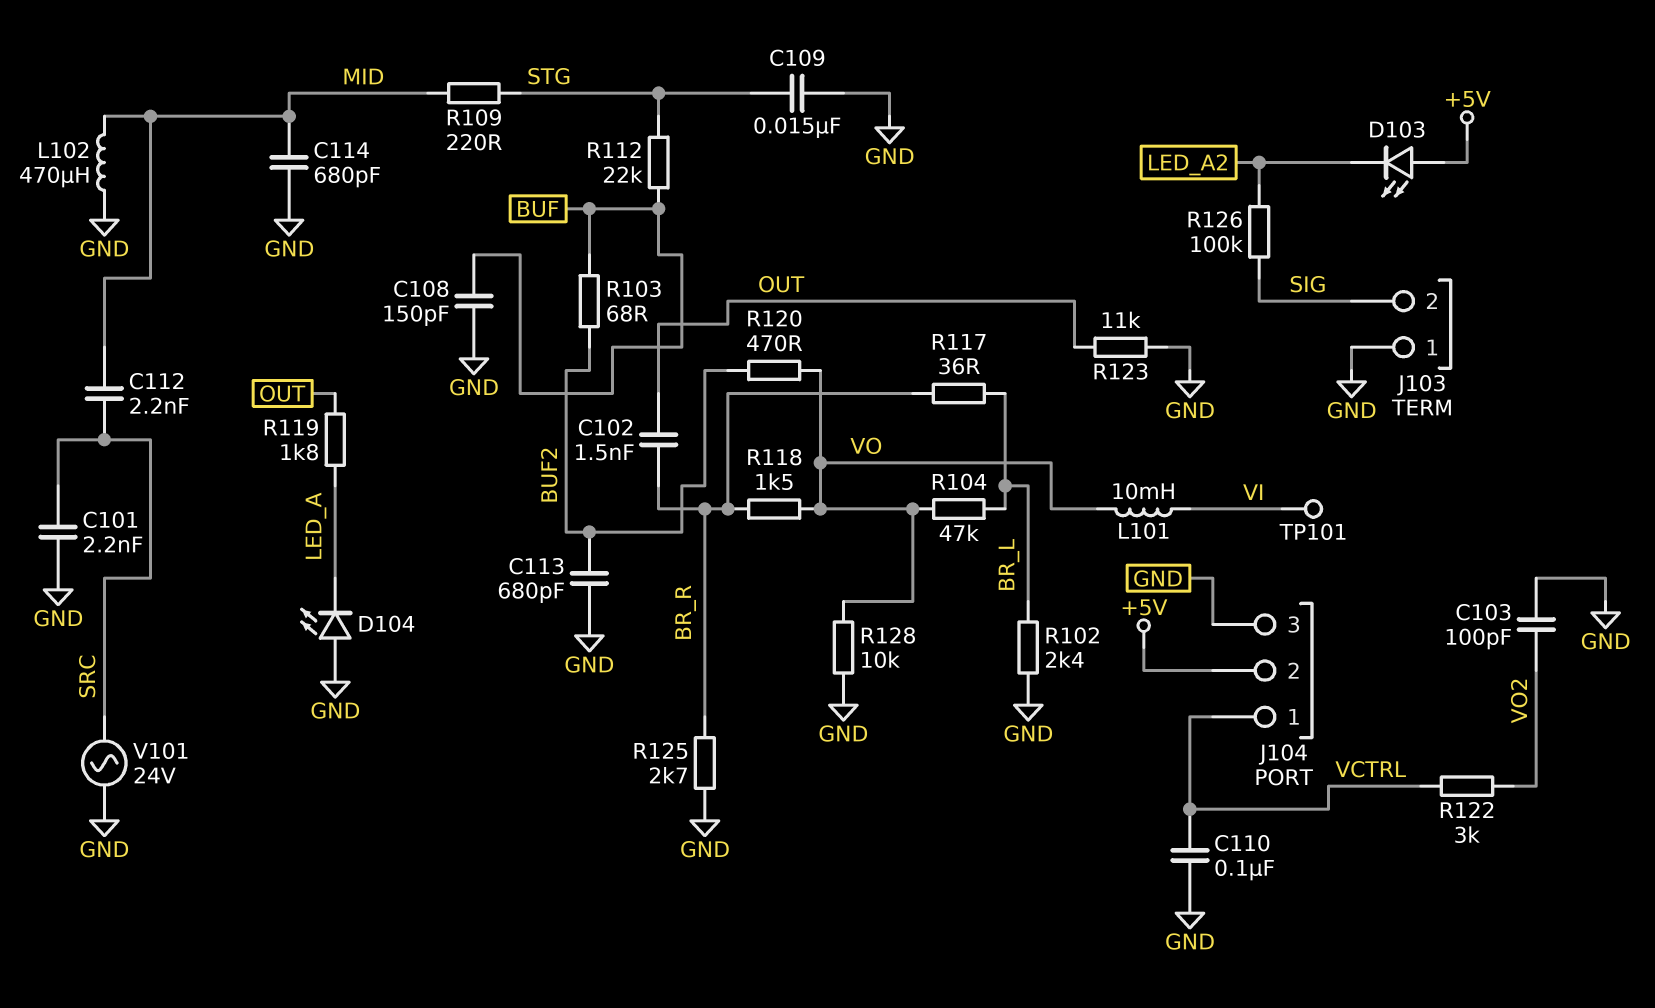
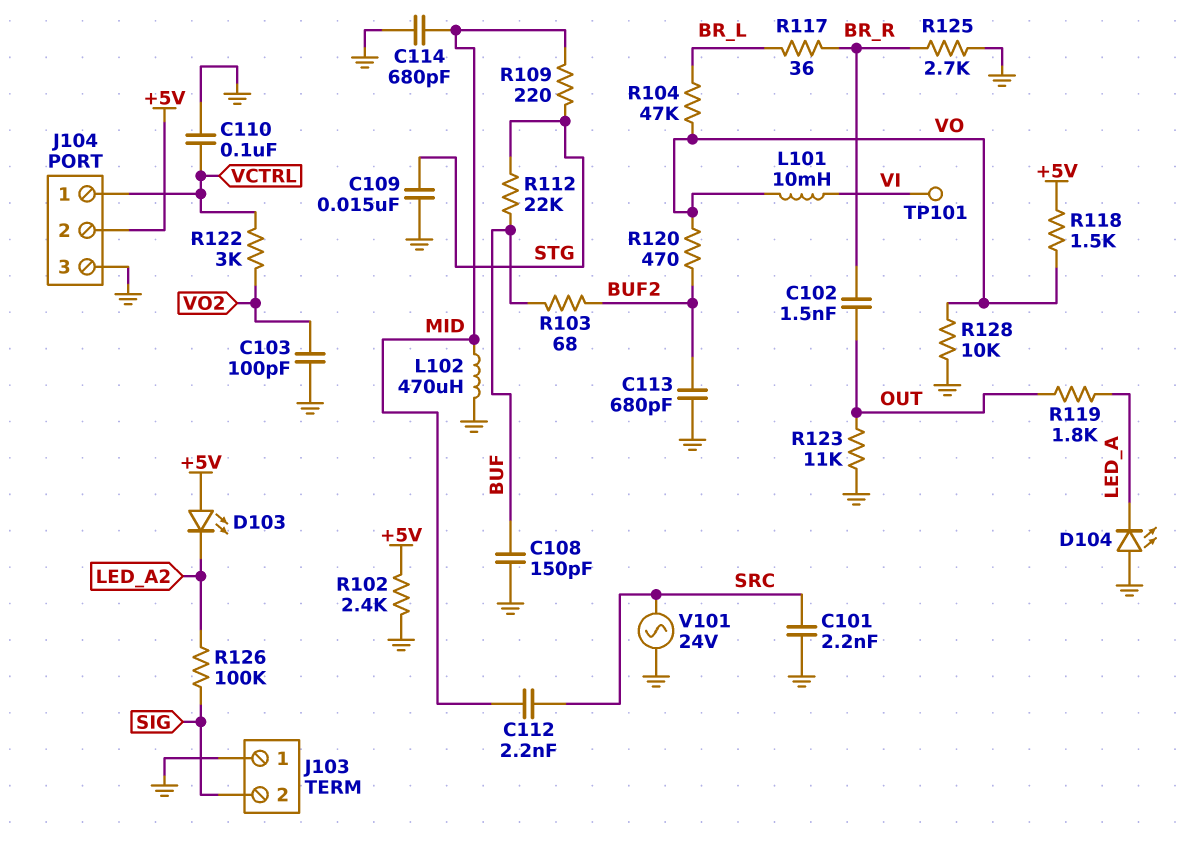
R102: 2.4k (BR_L, GND) -> 2.4k (+5V, GND)
R118: 1.5k (BR_R, VO) -> 1.5k (+5V, VO)

